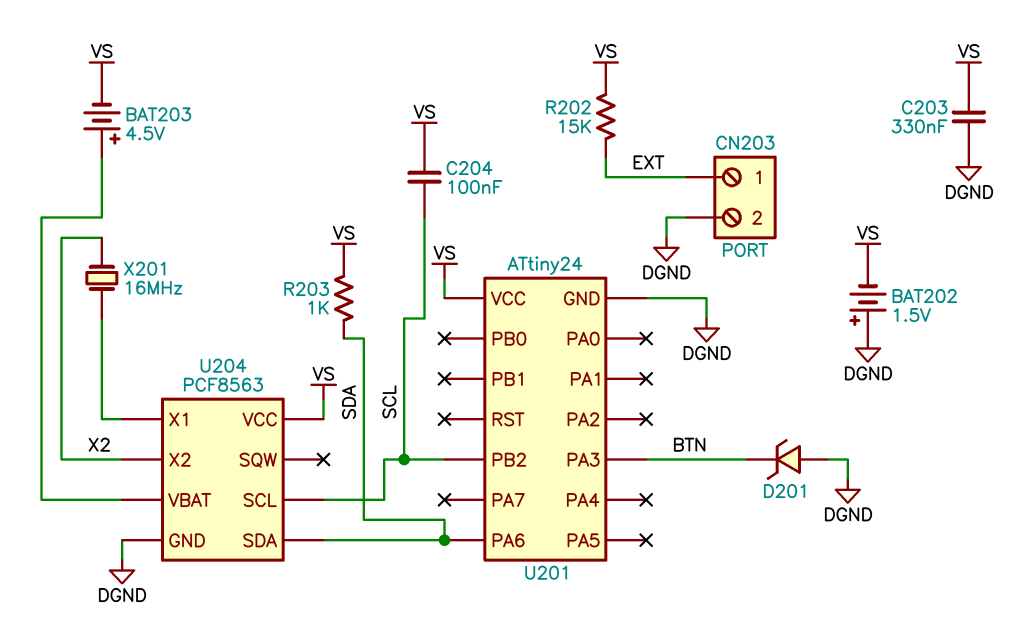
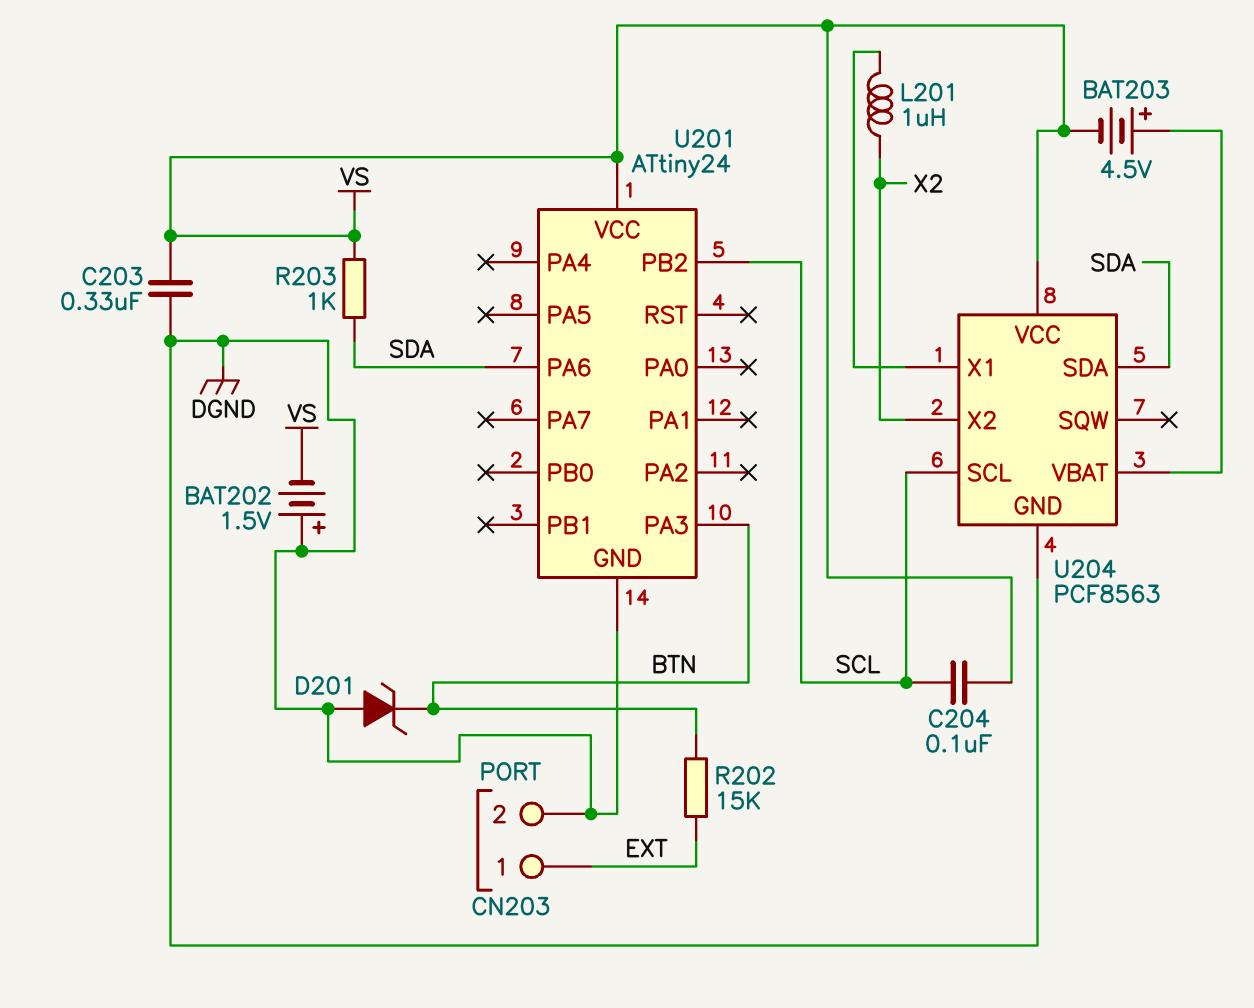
L201: none -> 1uH (U204/X1, X2)
R202: 15k (EXT, VS) -> 15k (BTN, EXT)
X201: 16MHz (U204/X1, X2) -> none

